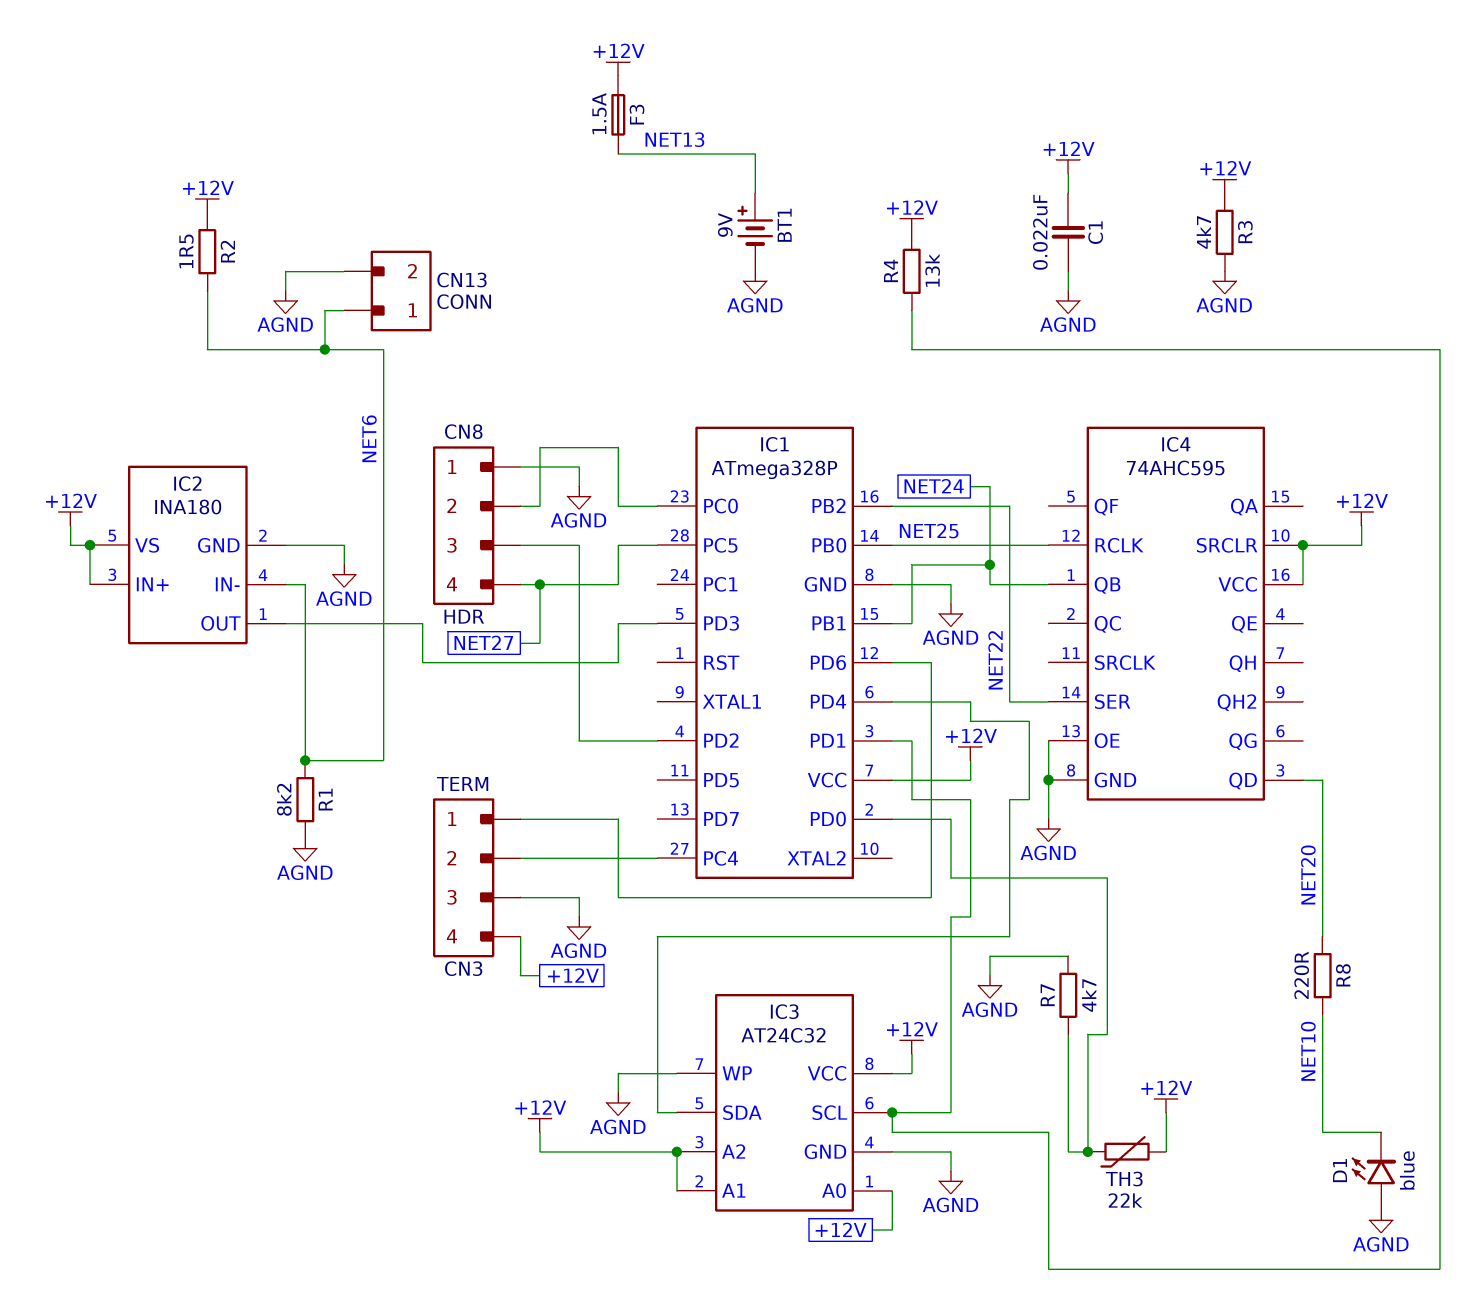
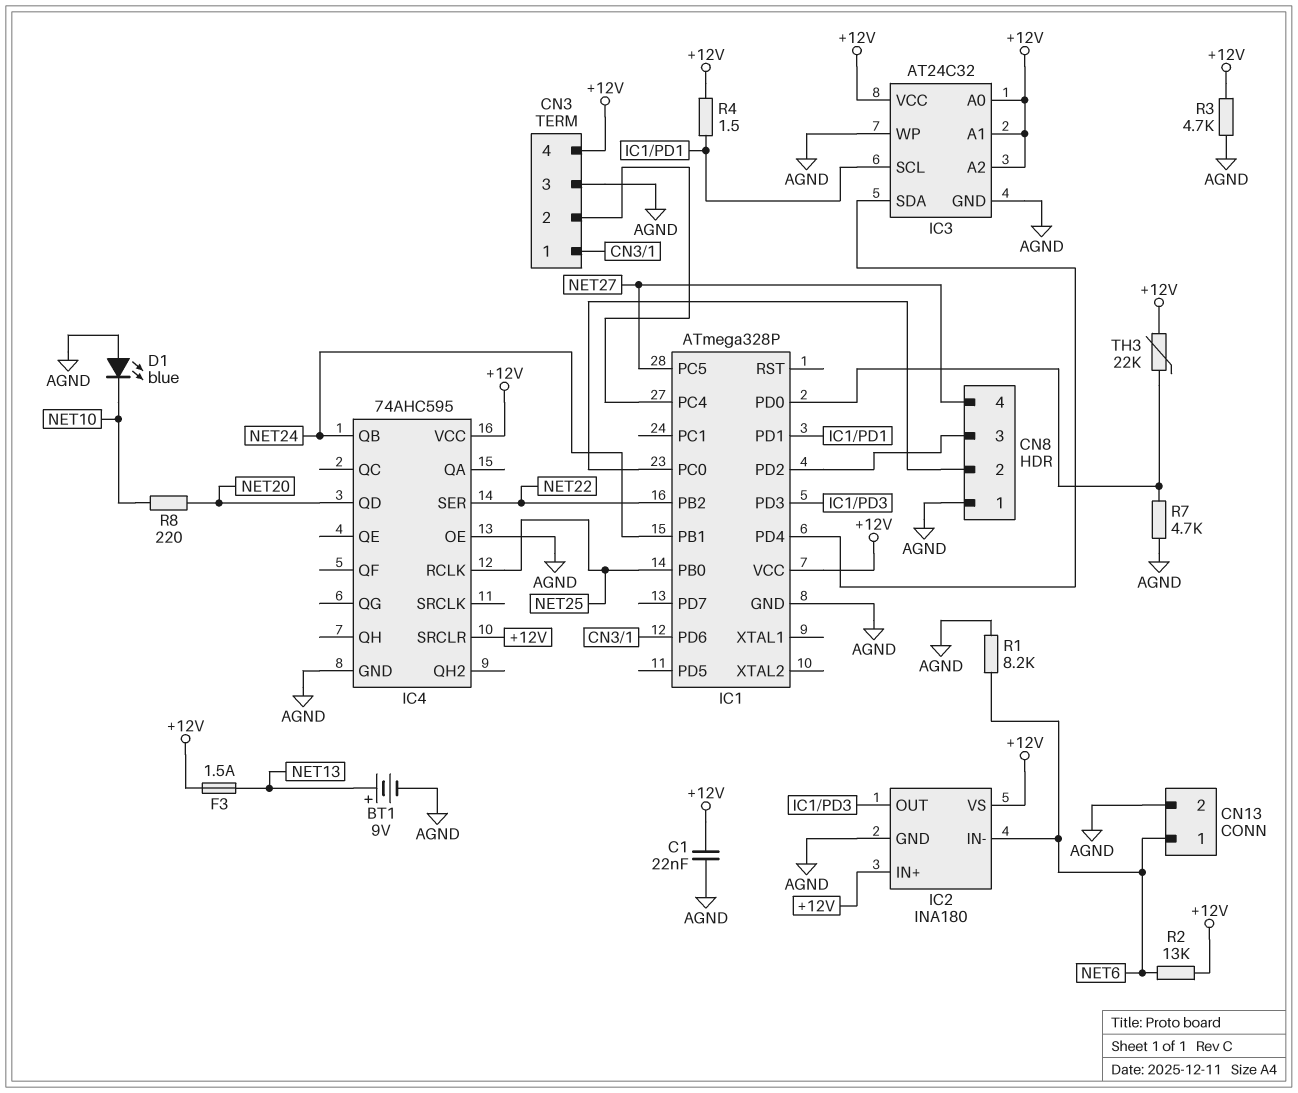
R2: 1.5 (+12V, NET6) -> 13k (+12V, NET6)
R4: 13k (+12V, IC1/PD1) -> 1.5 (+12V, IC1/PD1)

